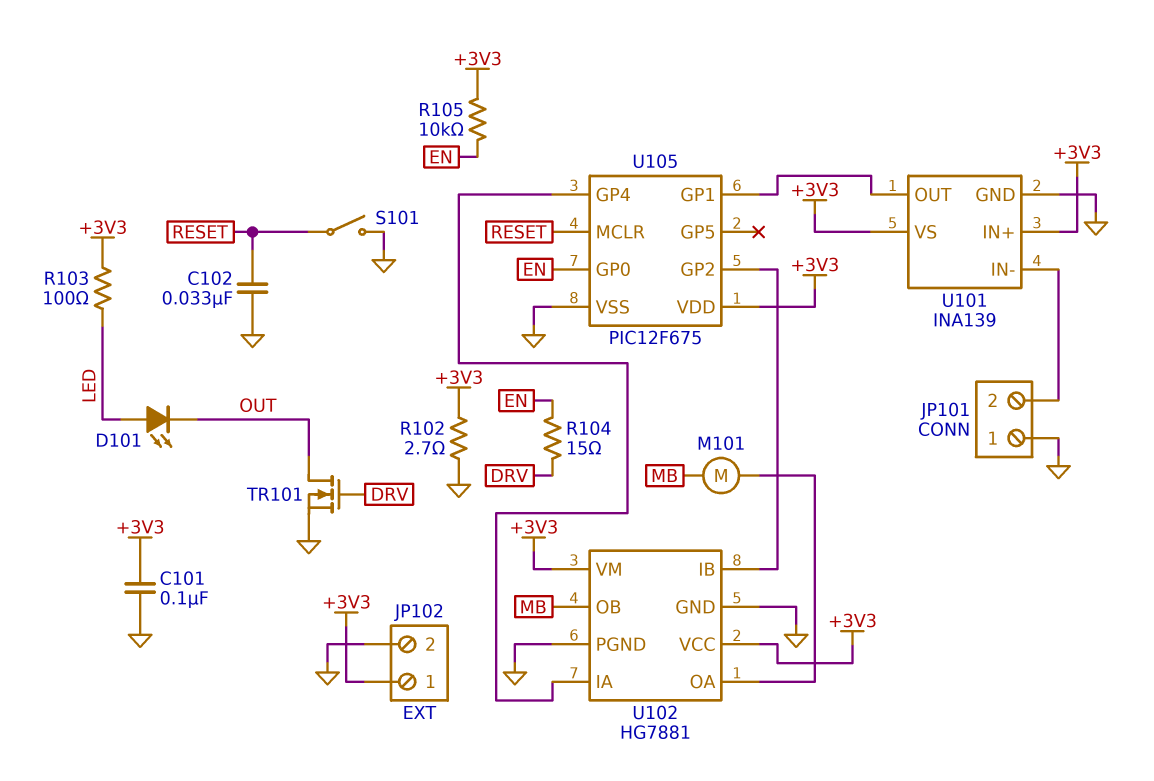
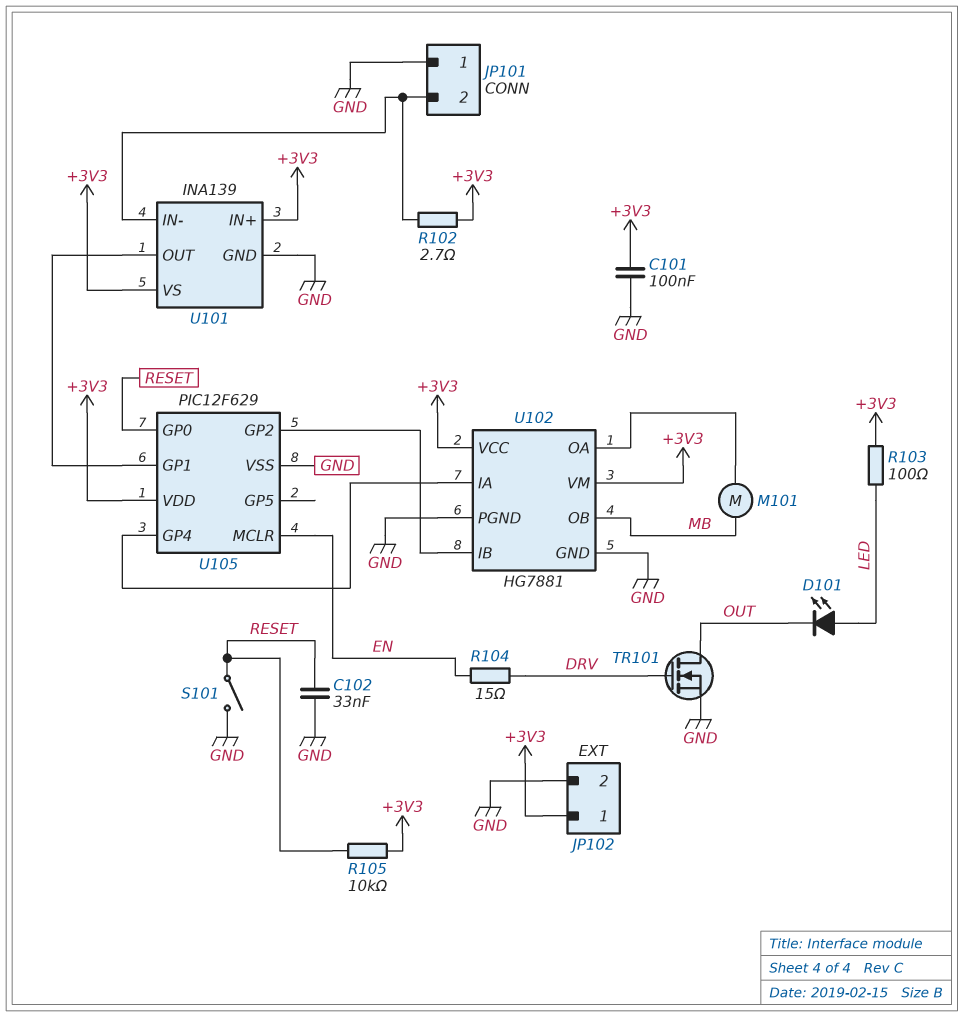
R102: 2.7 (+3V3, GND) -> 2.7 (+3V3, JP101/2)
R105: 10k (+3V3, EN) -> 10k (+3V3, RESET)
U105: PIC12F675 -> PIC12F629
U105 pin GP0: EN -> RESET
U105 pin MCLR: RESET -> EN

